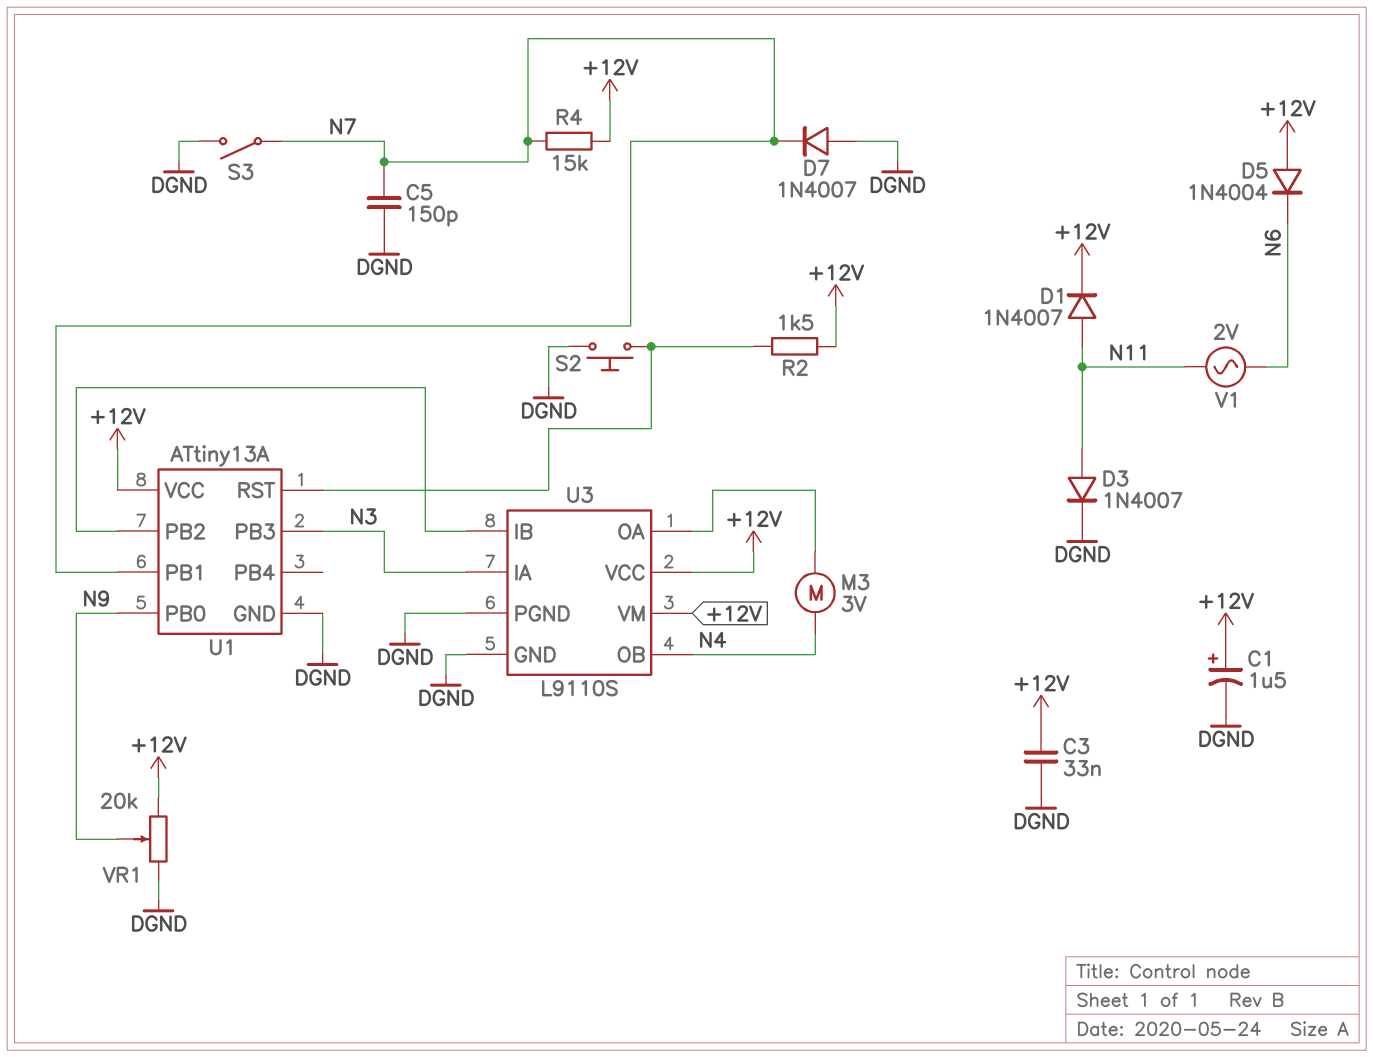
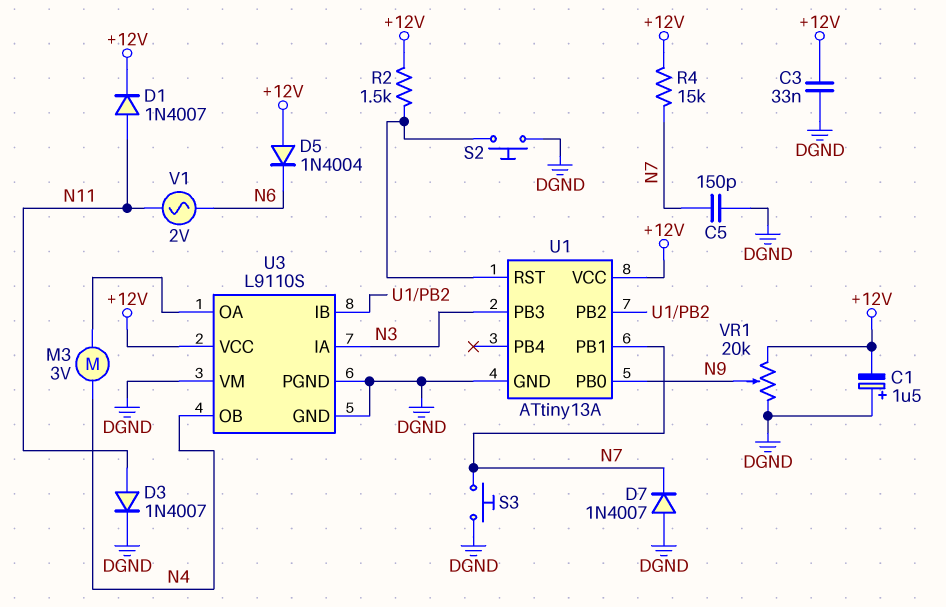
C1: 1.5uF (plus +12V, minus DGND) -> 1.5uF (plus DGND, minus +12V)
S3: switch (DGND, N7) -> button (DGND, N7)
U3 pin VM: +12V -> DGND

